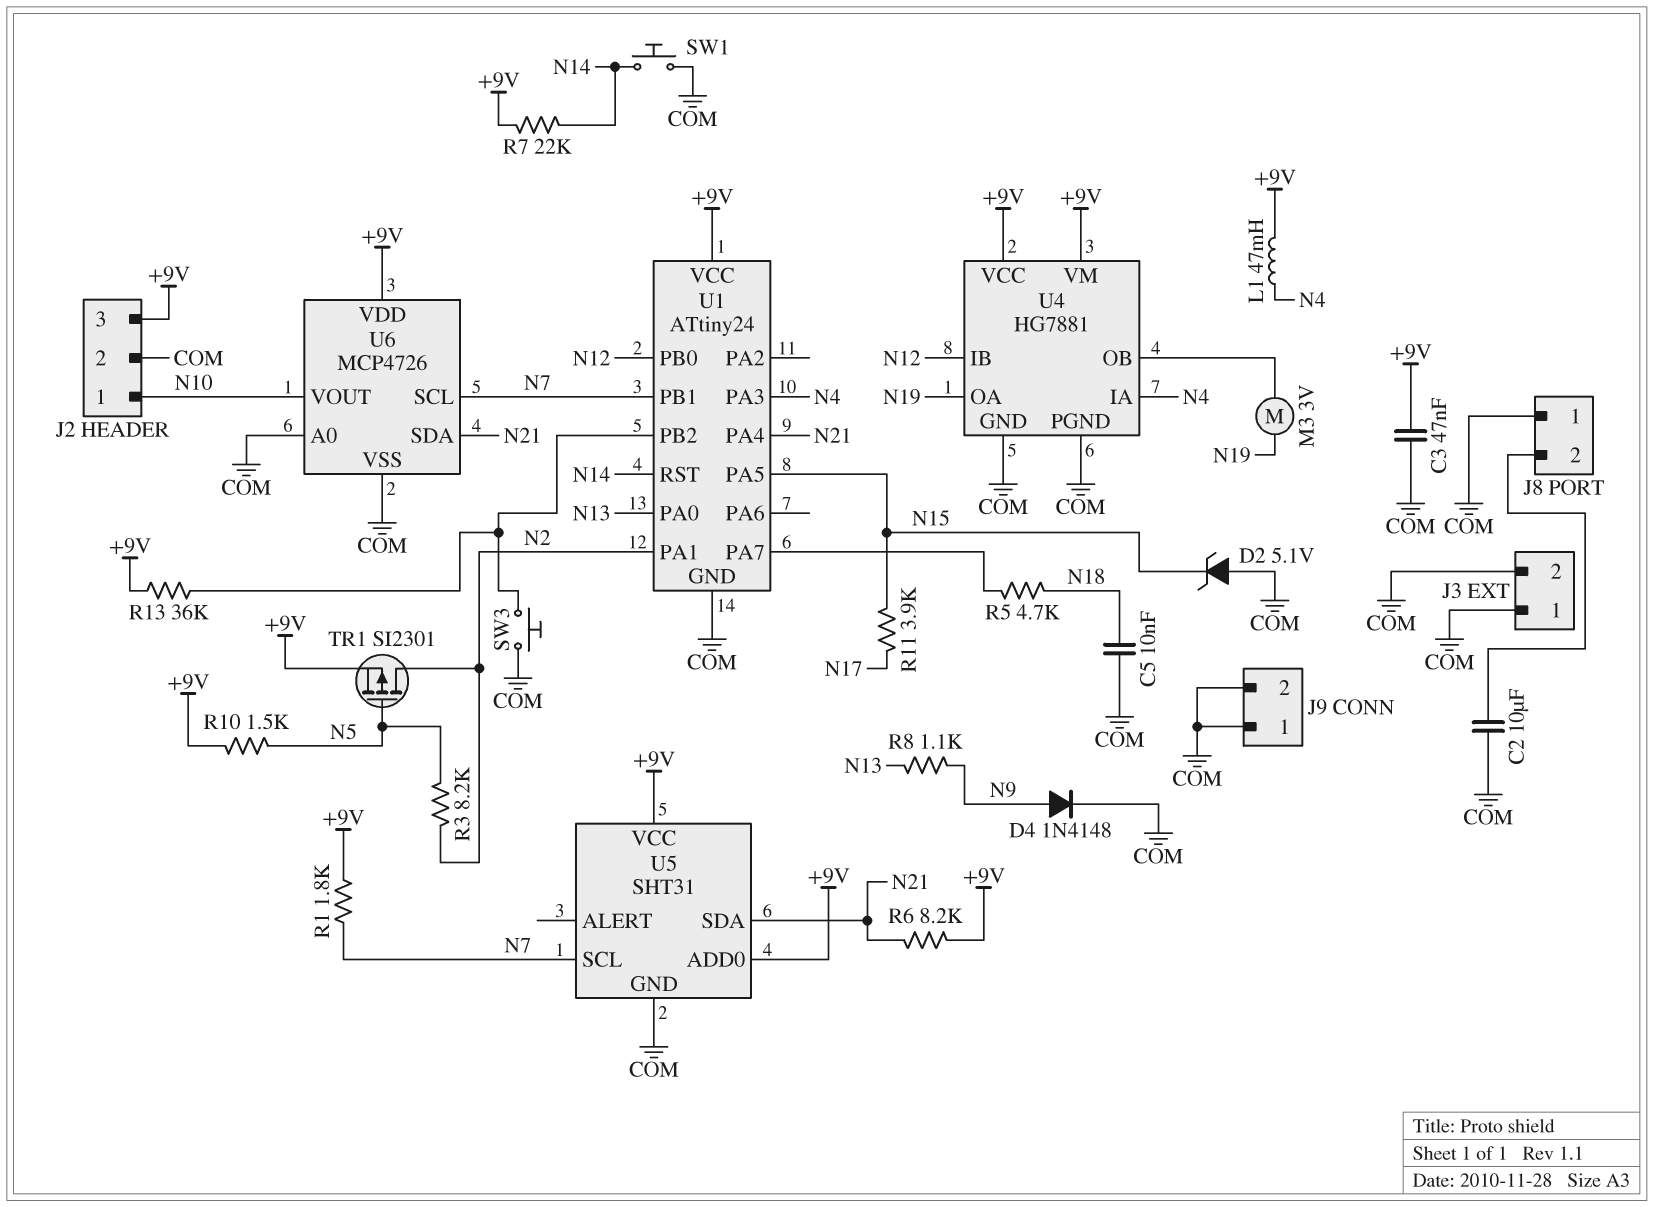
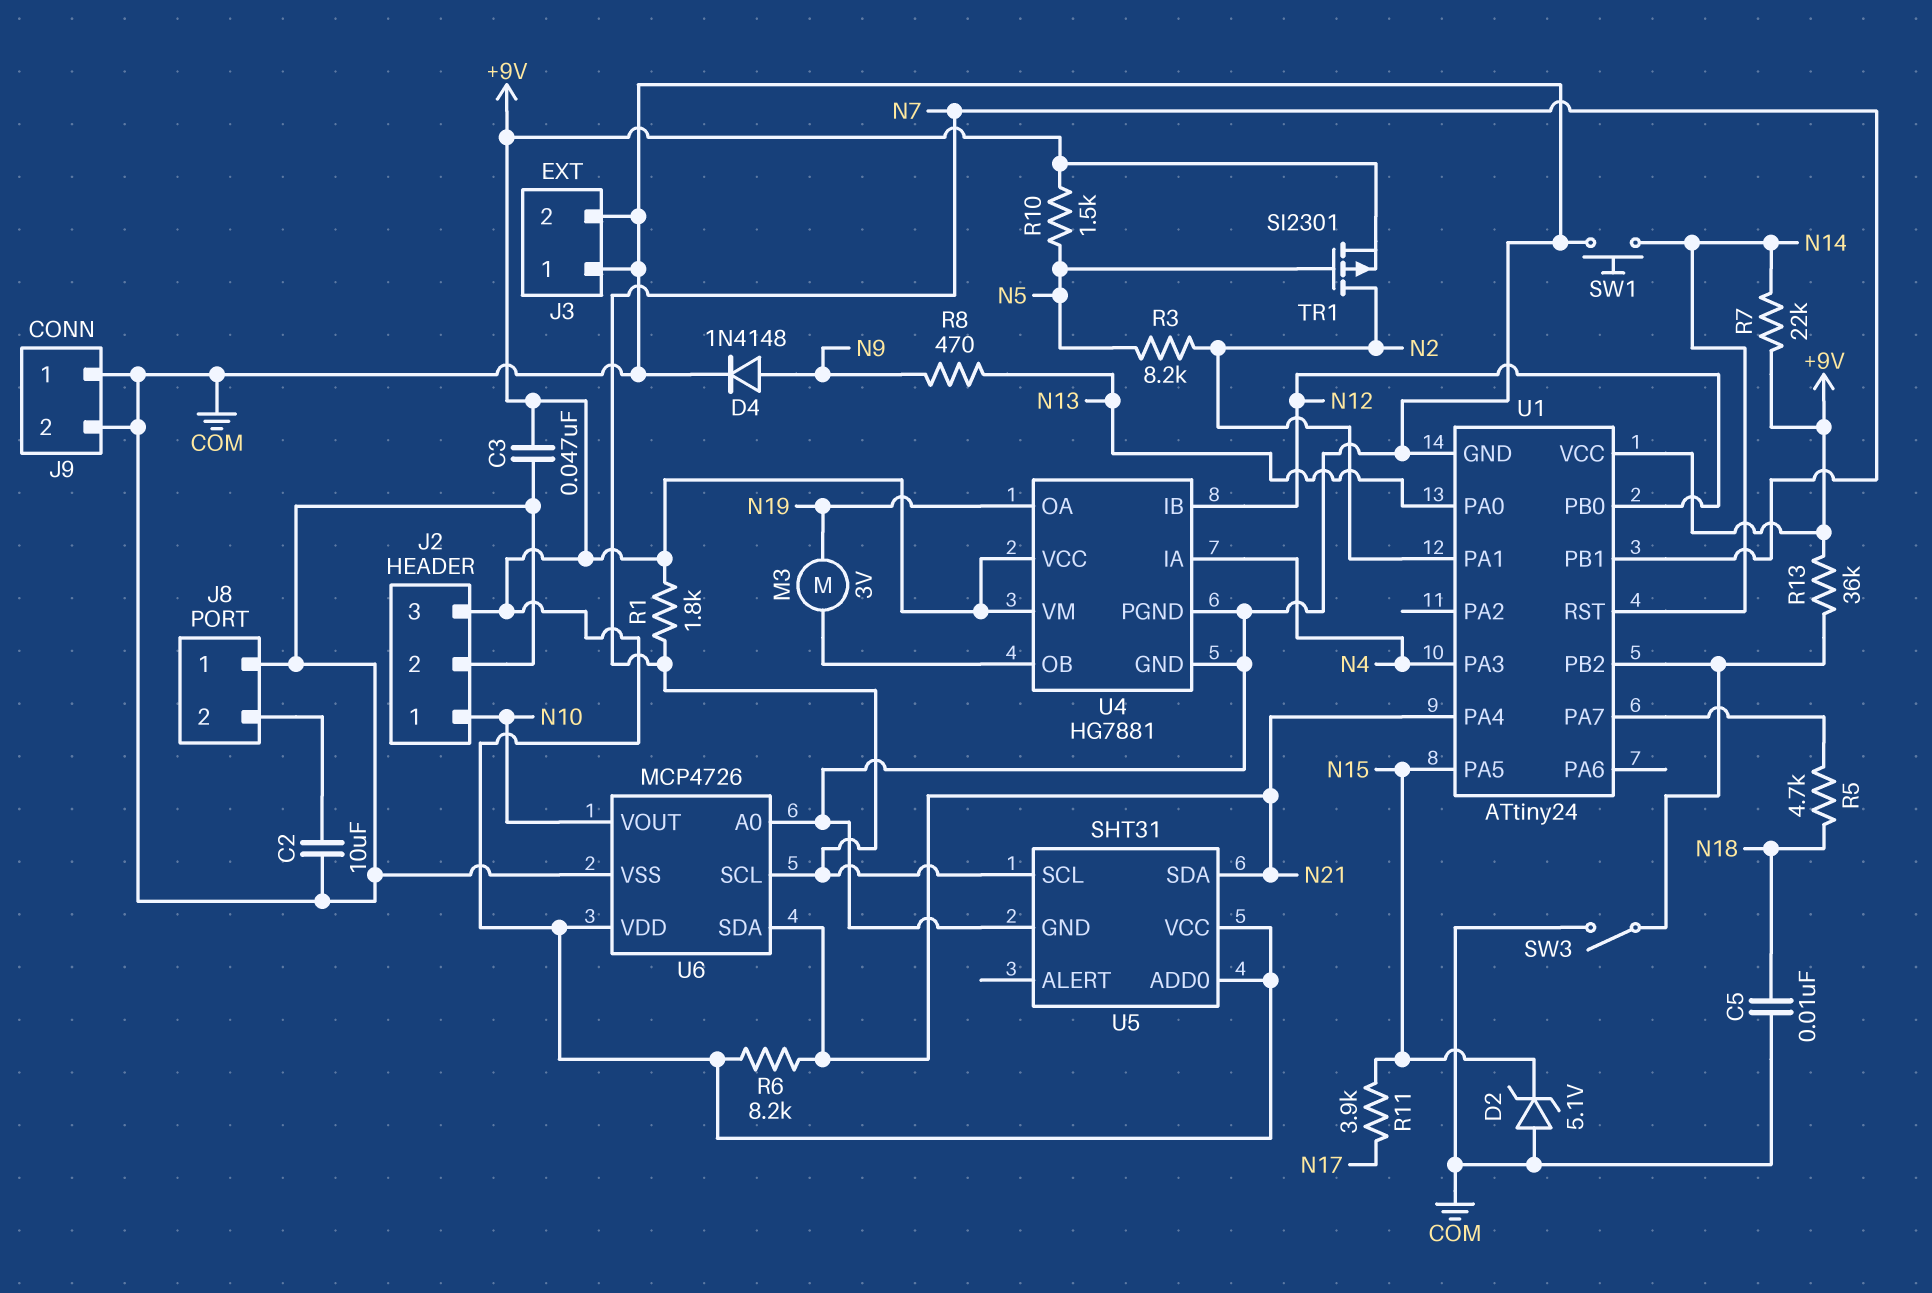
L1: 47mH (+9V, N4) -> none
R8: 1.1k (N9, N13) -> 470 (N9, N13)
SW3: button (COM, U1/PB2) -> switch (COM, U1/PB2)

